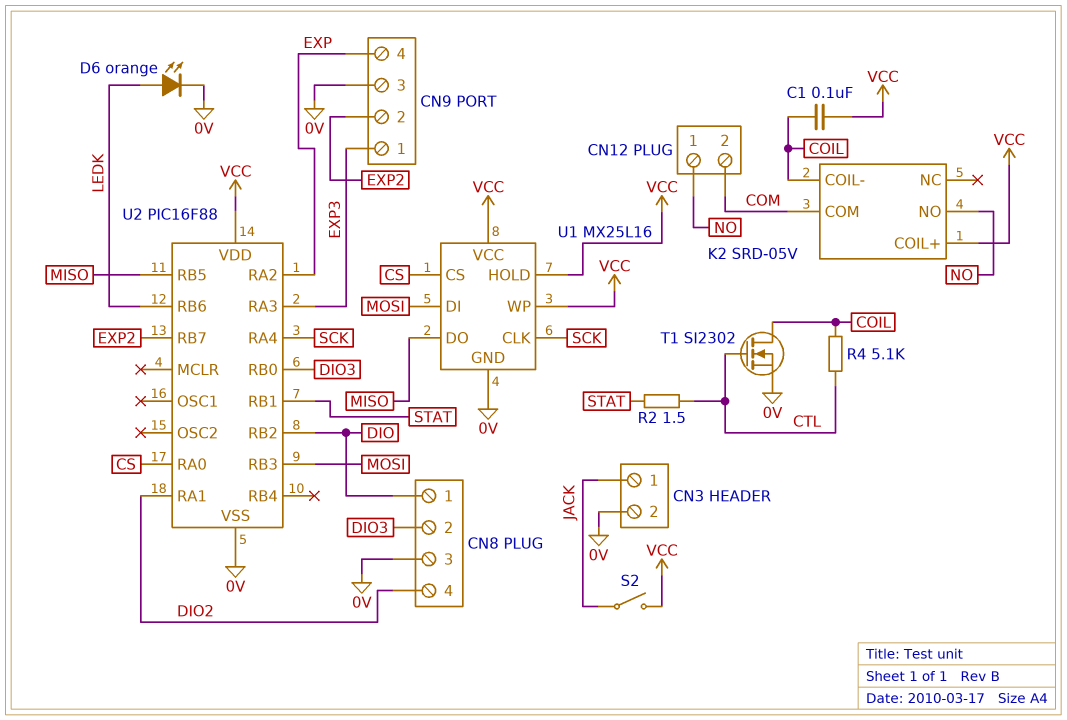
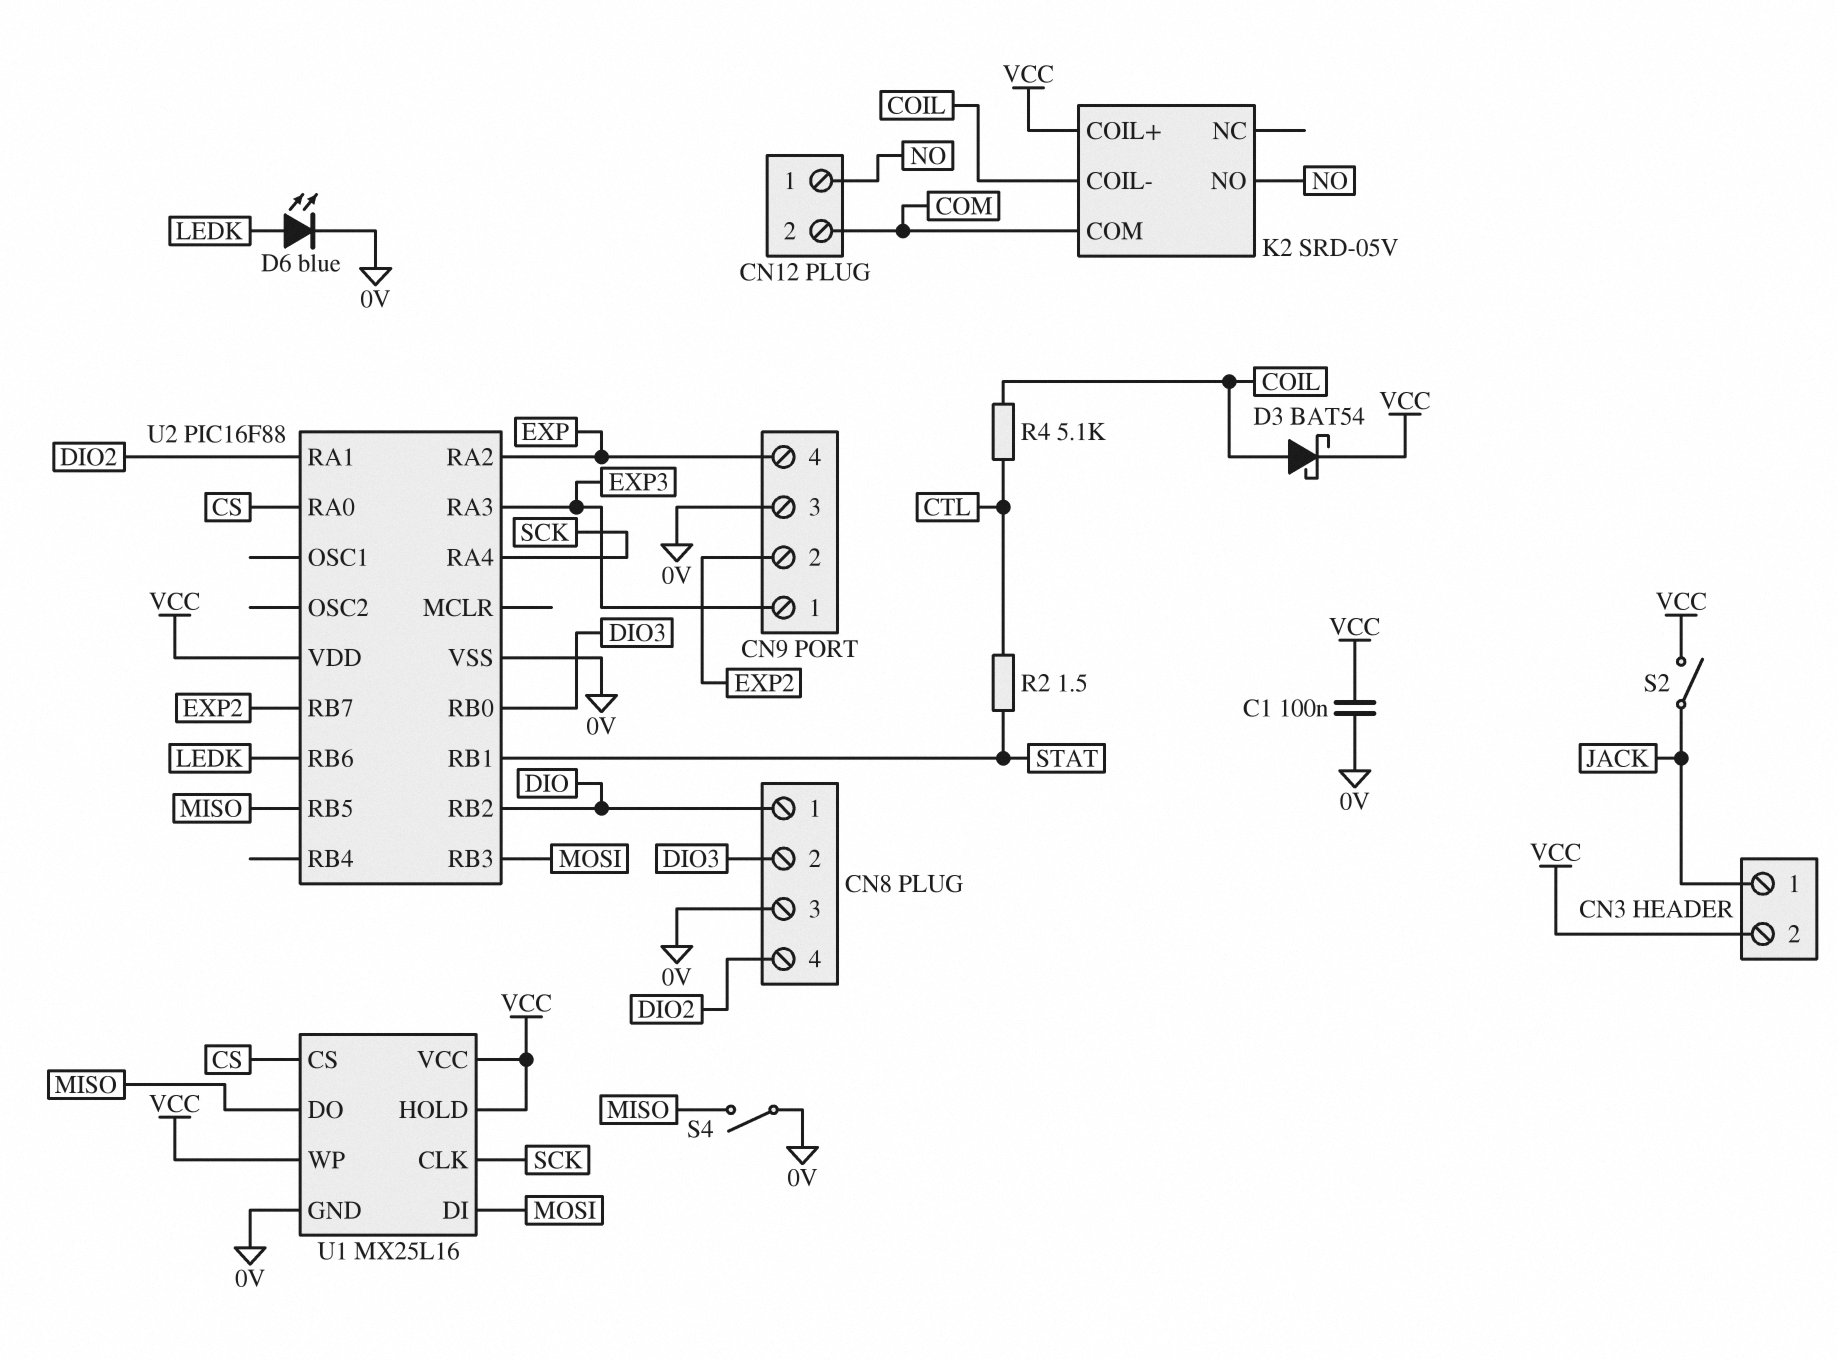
C1: 100nF (COIL, VCC) -> 100nF (0V, VCC)
CN3 pin 2: 0V -> VCC
D3: none -> schottky BAT54 (A COIL, K VCC)
D6: LED orange (A LEDK, K 0V) -> LED blue (A LEDK, K 0V)
S4: none -> switch (0V, MISO)
T1: NMOS SI2302 (G CTL, D COIL, S 0V) -> none

